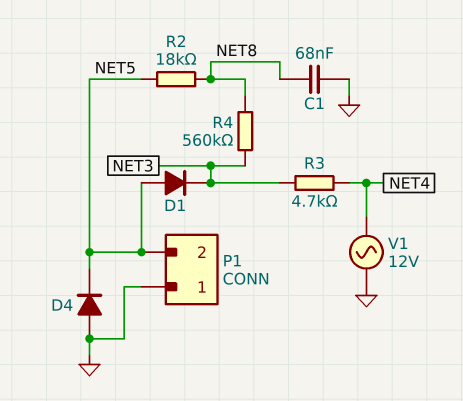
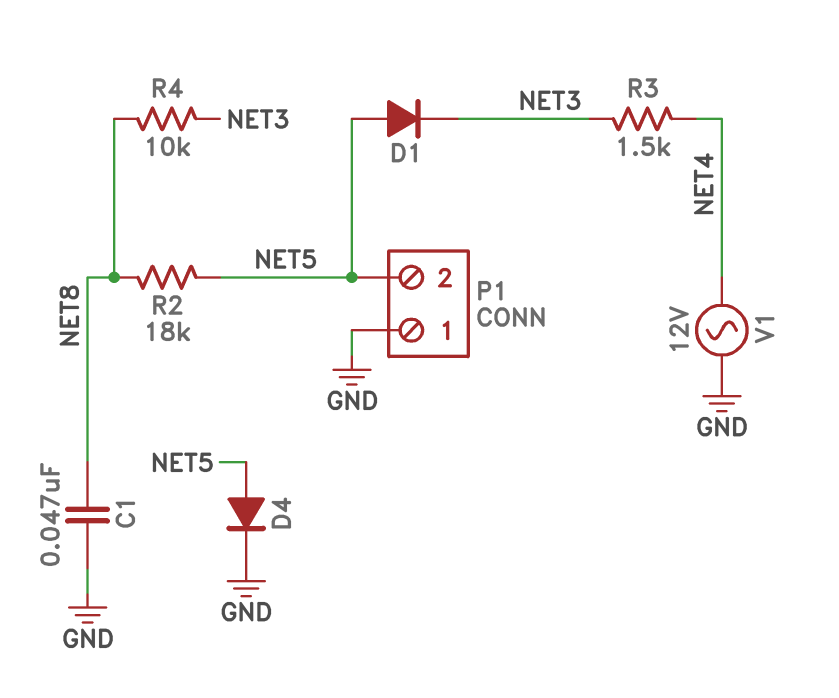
C1: 68nF (GND, NET8) -> 47nF (GND, NET8)
D4: diode (A GND, K NET5) -> diode (A NET5, K GND)
R3: 4.7k (NET3, NET4) -> 1.5k (NET3, NET4)
R4: 560k (NET3, NET8) -> 10k (NET3, NET8)

